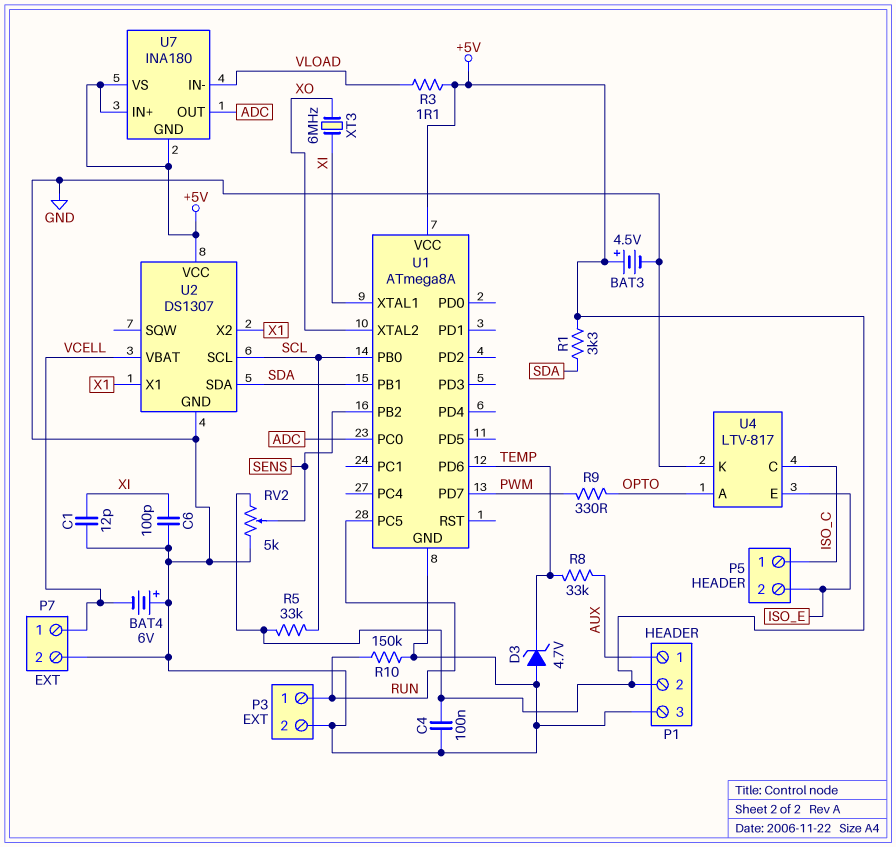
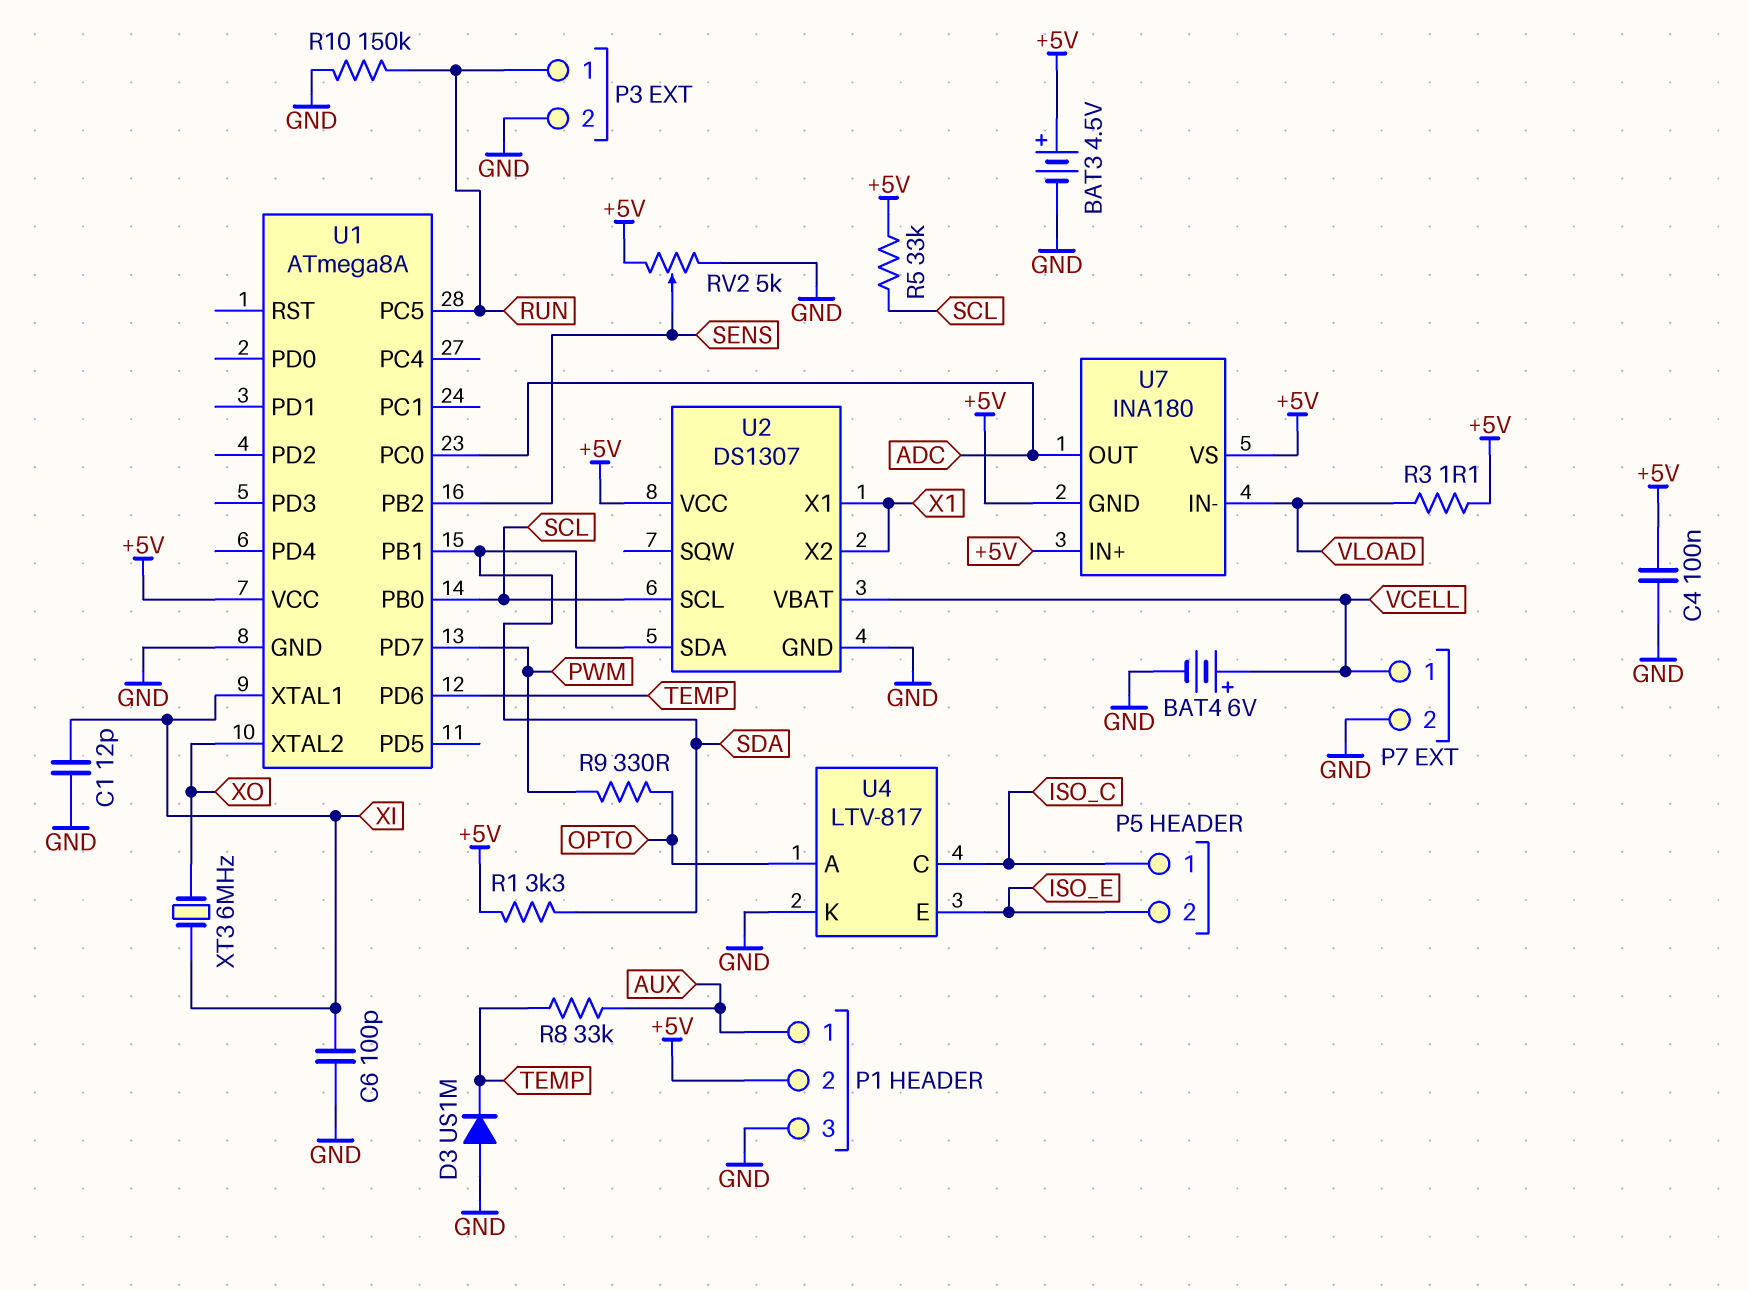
BAT4: 6V (plus GND, minus VCELL) -> 6V (plus VCELL, minus GND)
D3: zener 4.7V (A GND, K TEMP) -> diode US1M (A GND, K TEMP)

